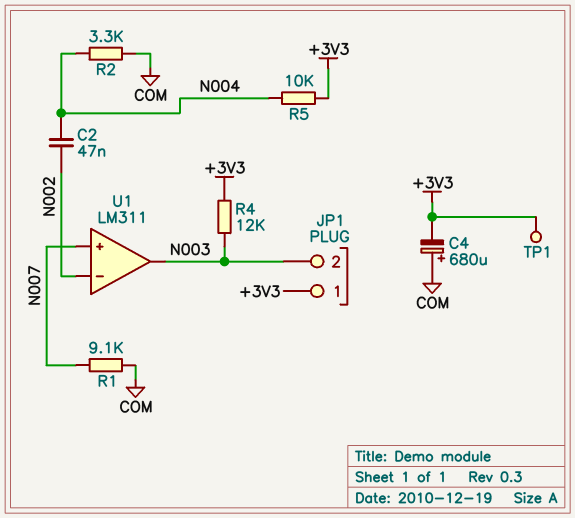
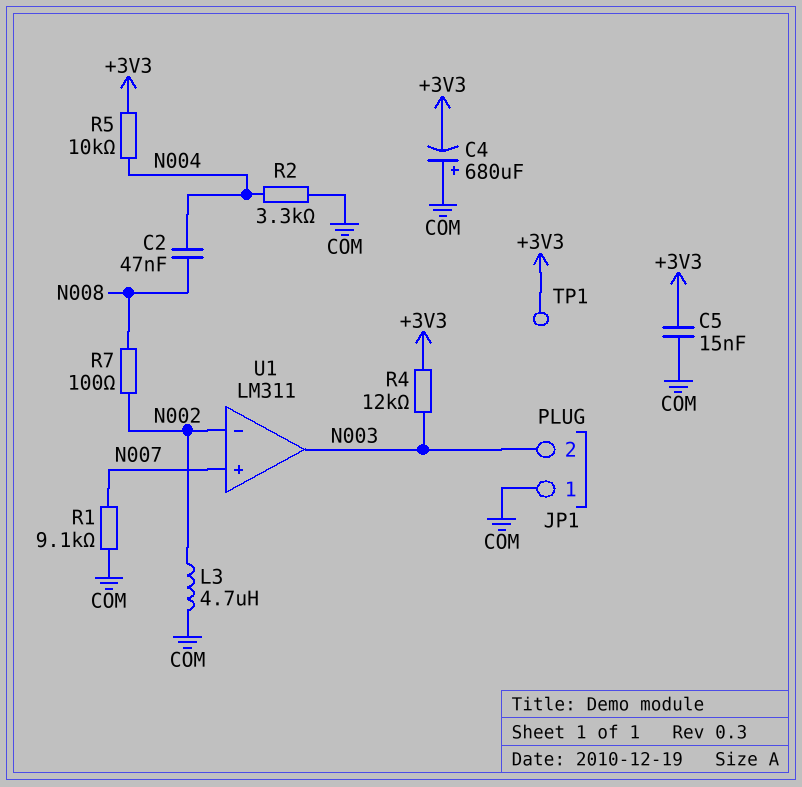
C2: 47nF (N002, N004) -> 47nF (N004, N008)
C5: none -> 15nF (+3V3, COM)
JP1 pin 1: +3V3 -> COM
L3: none -> 4.7uH (COM, N002)
R7: none -> 100 (N002, N008)

